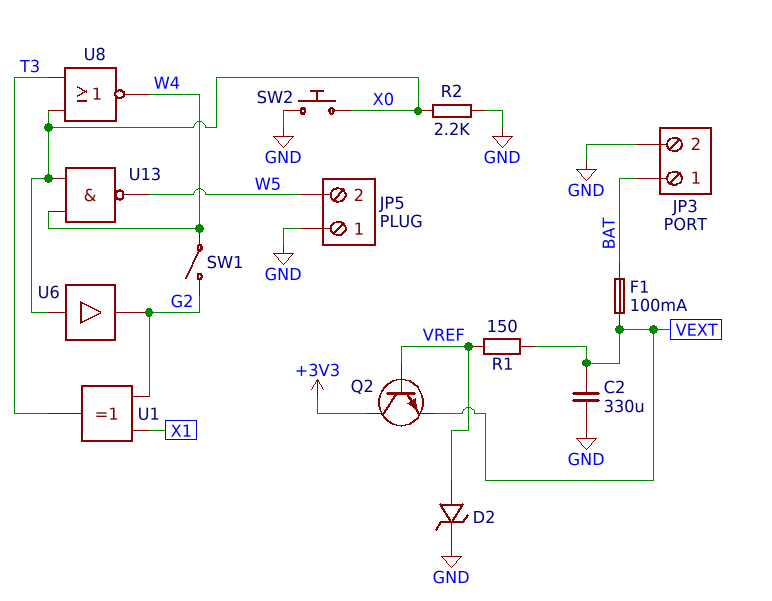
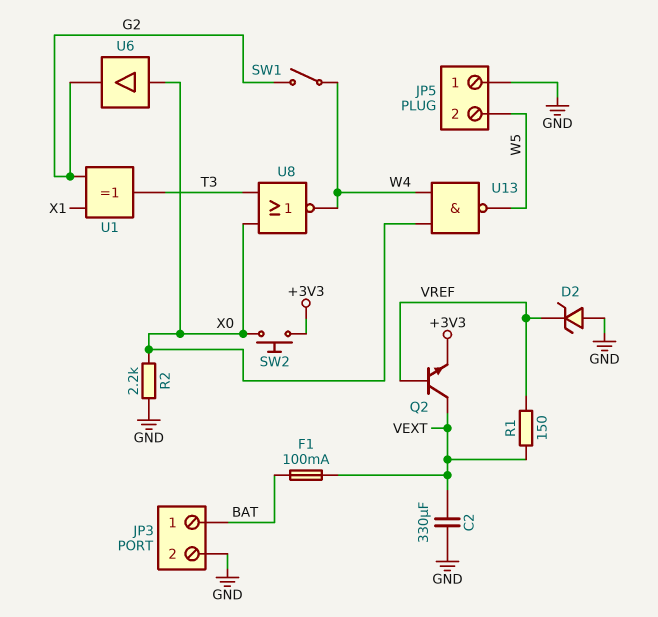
D2: zener (A VREF, K GND) -> zener (A GND, K VREF)
Q2: NPN (B VREF, C +3V3, E VEXT) -> NPN (B VREF, C VEXT, E +3V3)
SW2: button (GND, X0) -> button (+3V3, X0)

